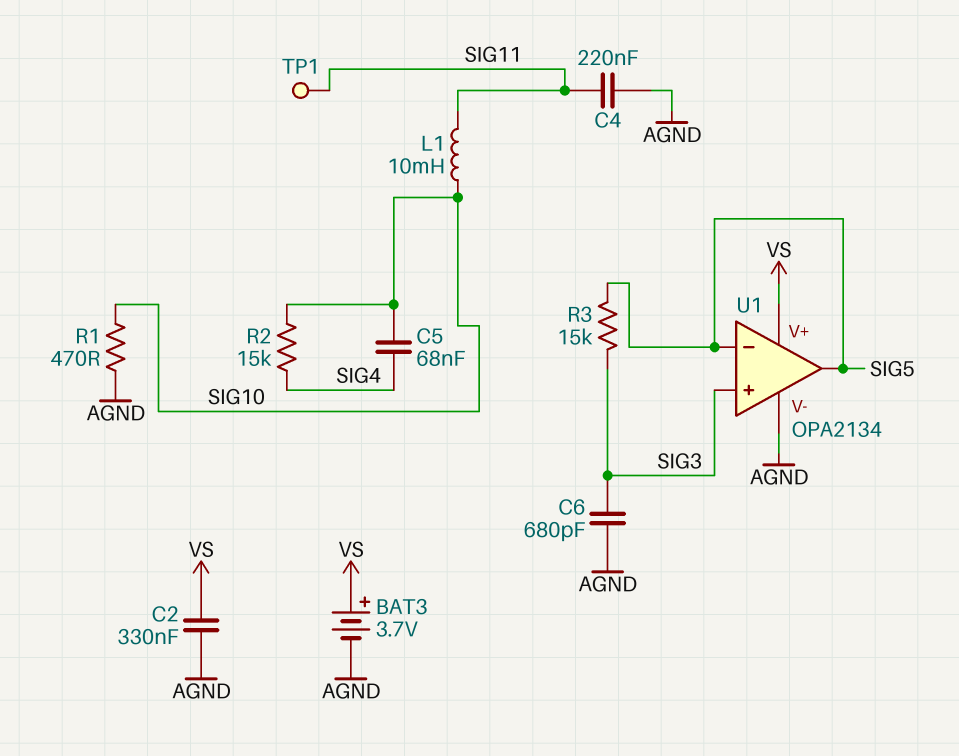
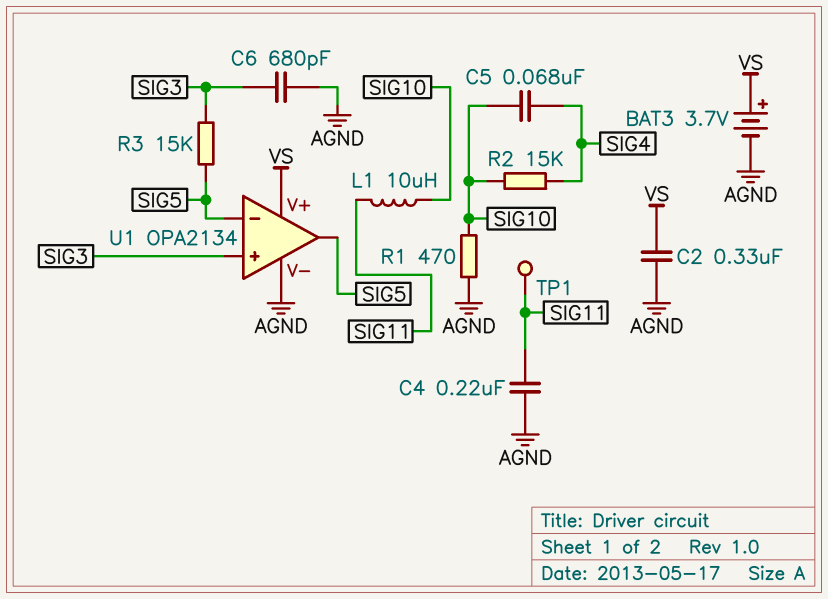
L1: 10mH (SIG10, SIG11) -> 10uH (SIG10, SIG11)

